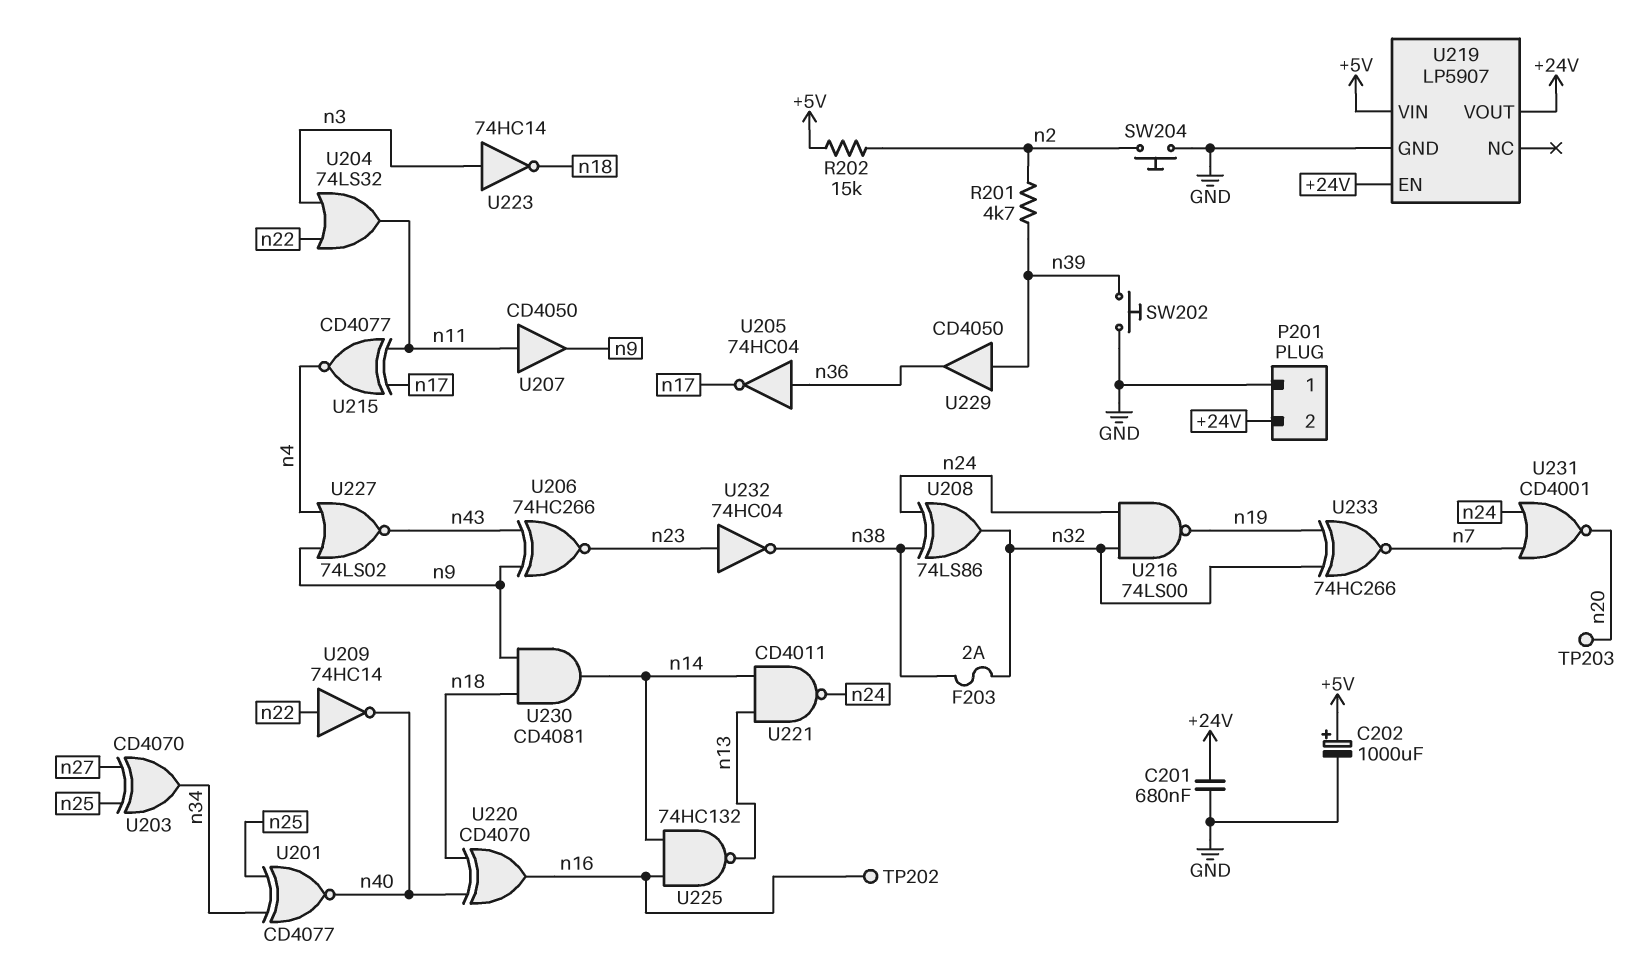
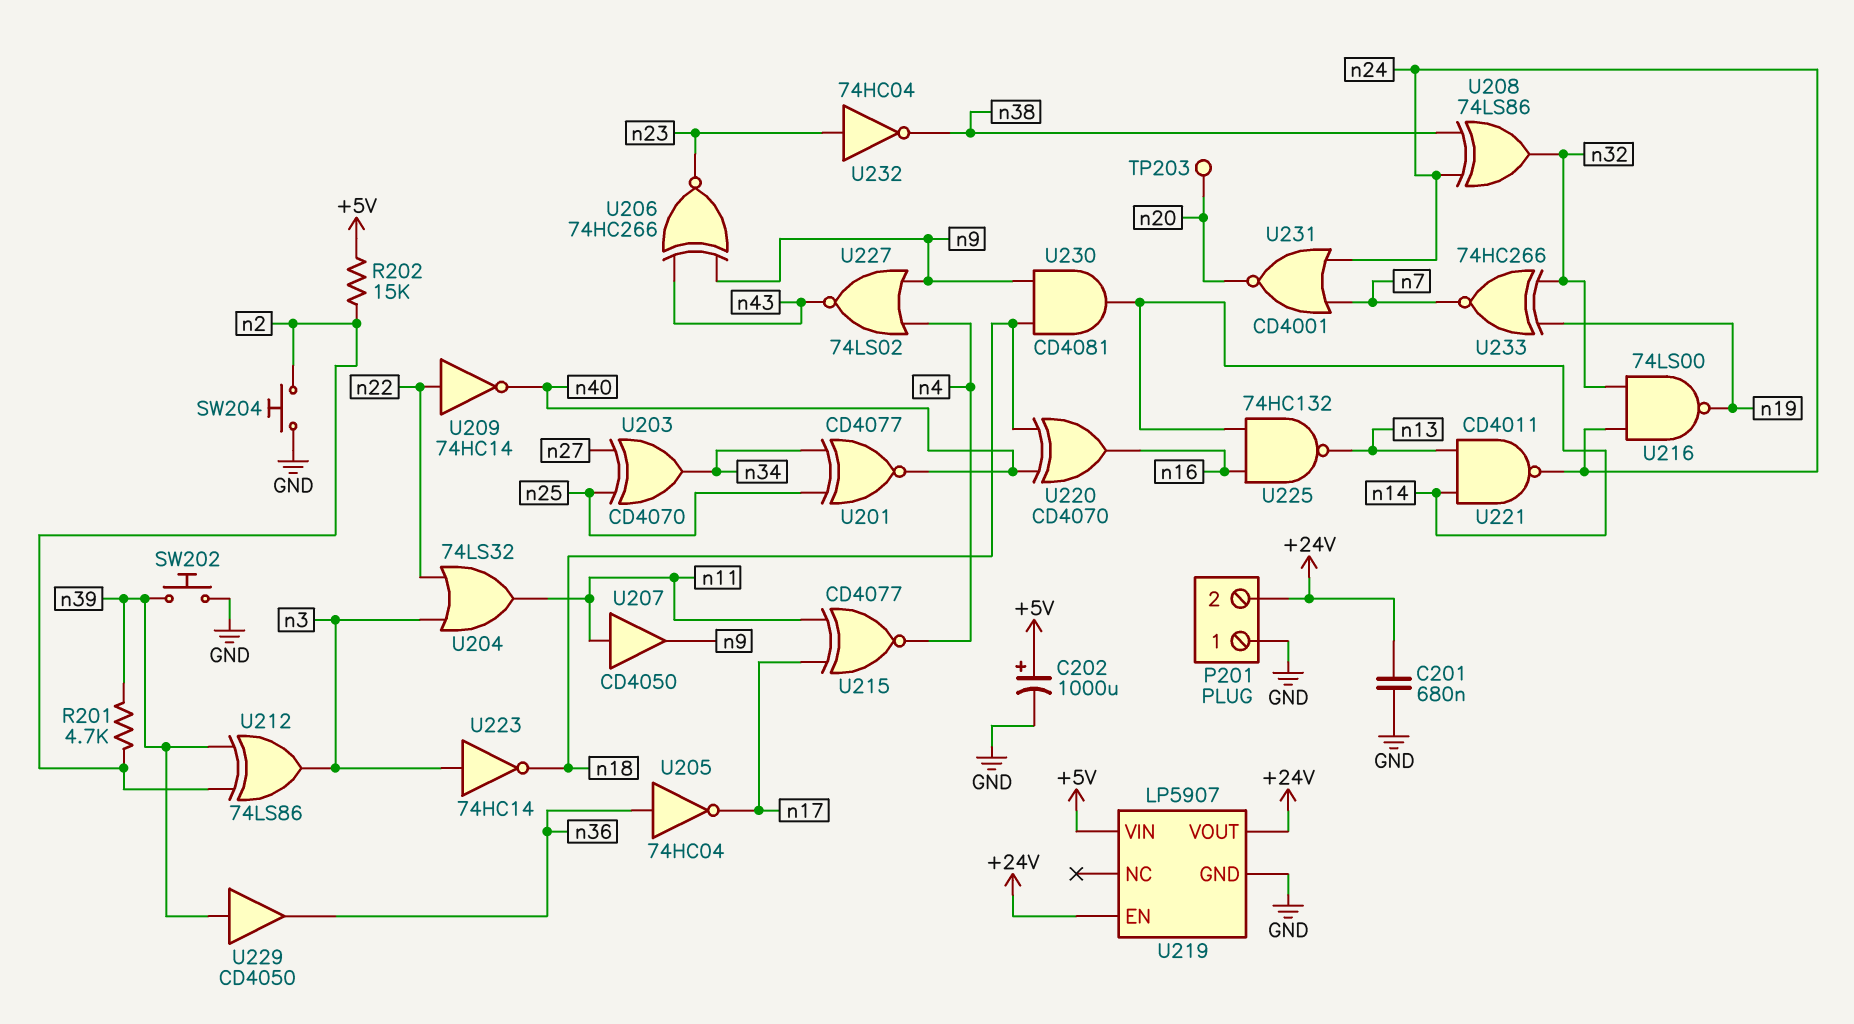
F203: 2A (n32, n38) -> none
TP202: test point (n16) -> none
U212: none -> XOR 74LS86 (in n2, in n39, out n3)

